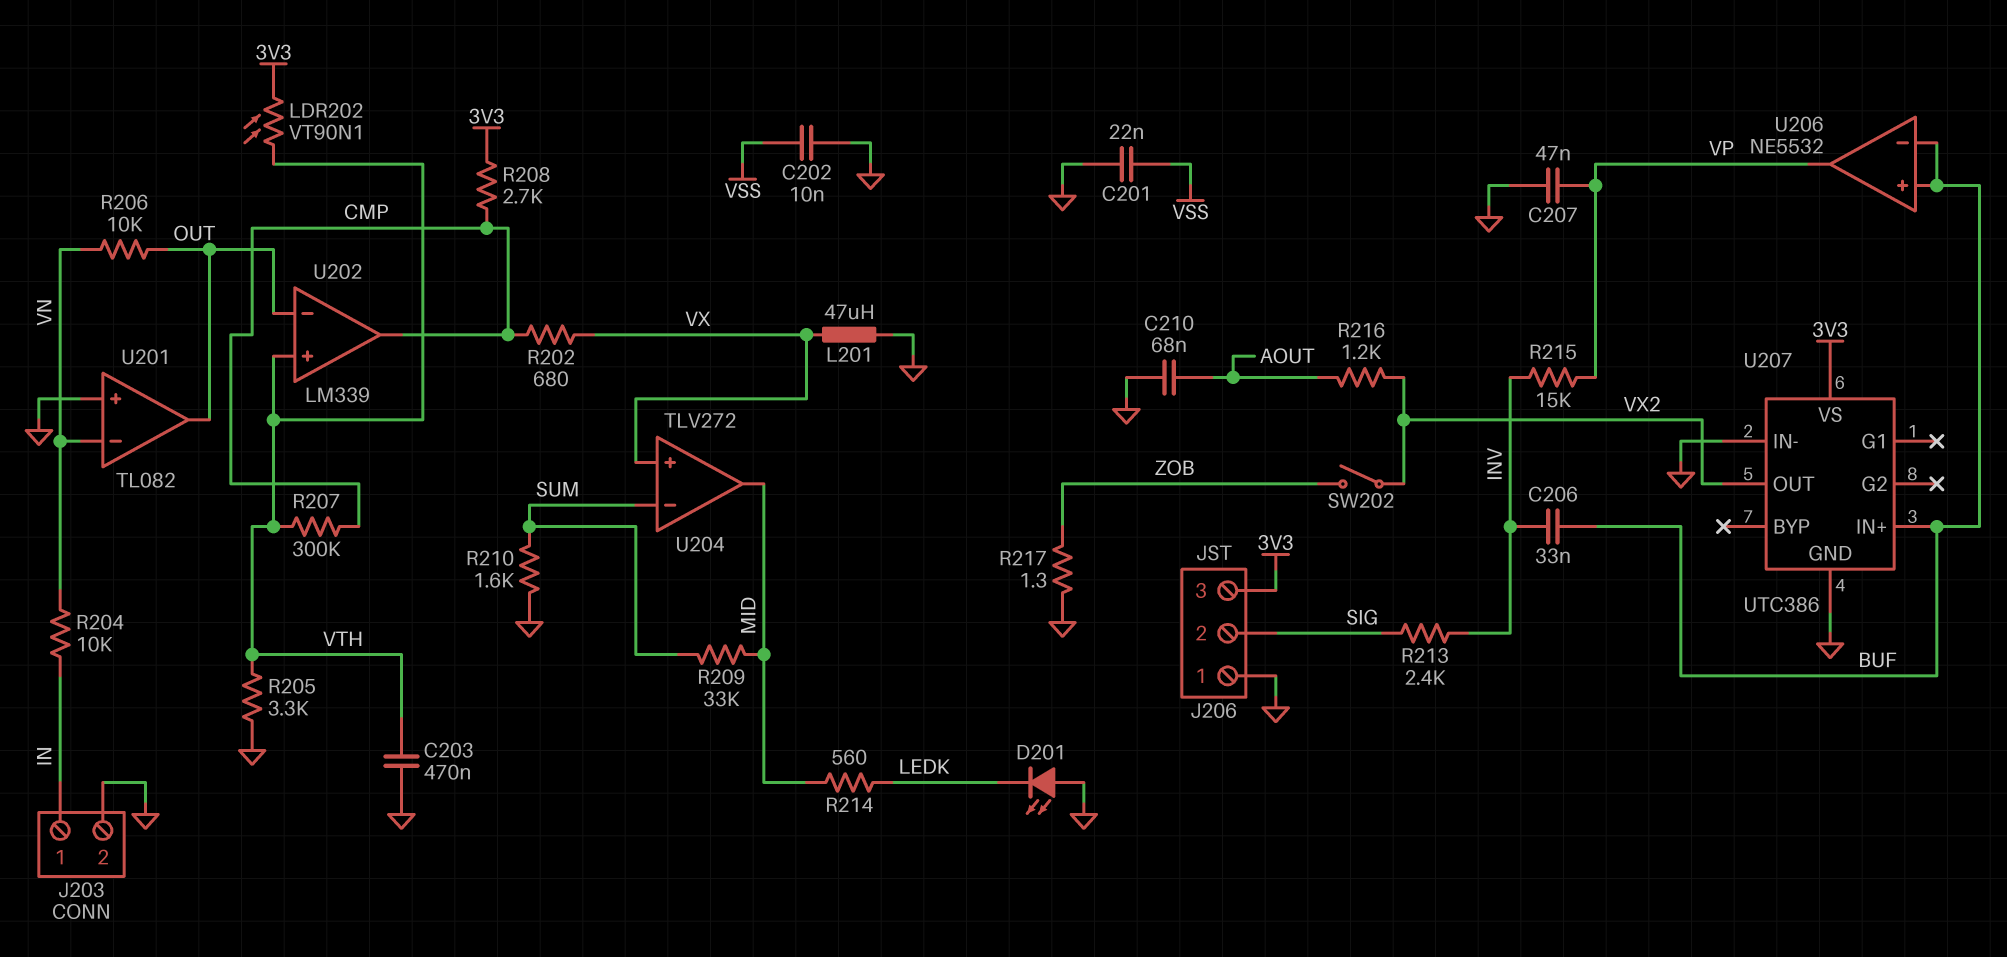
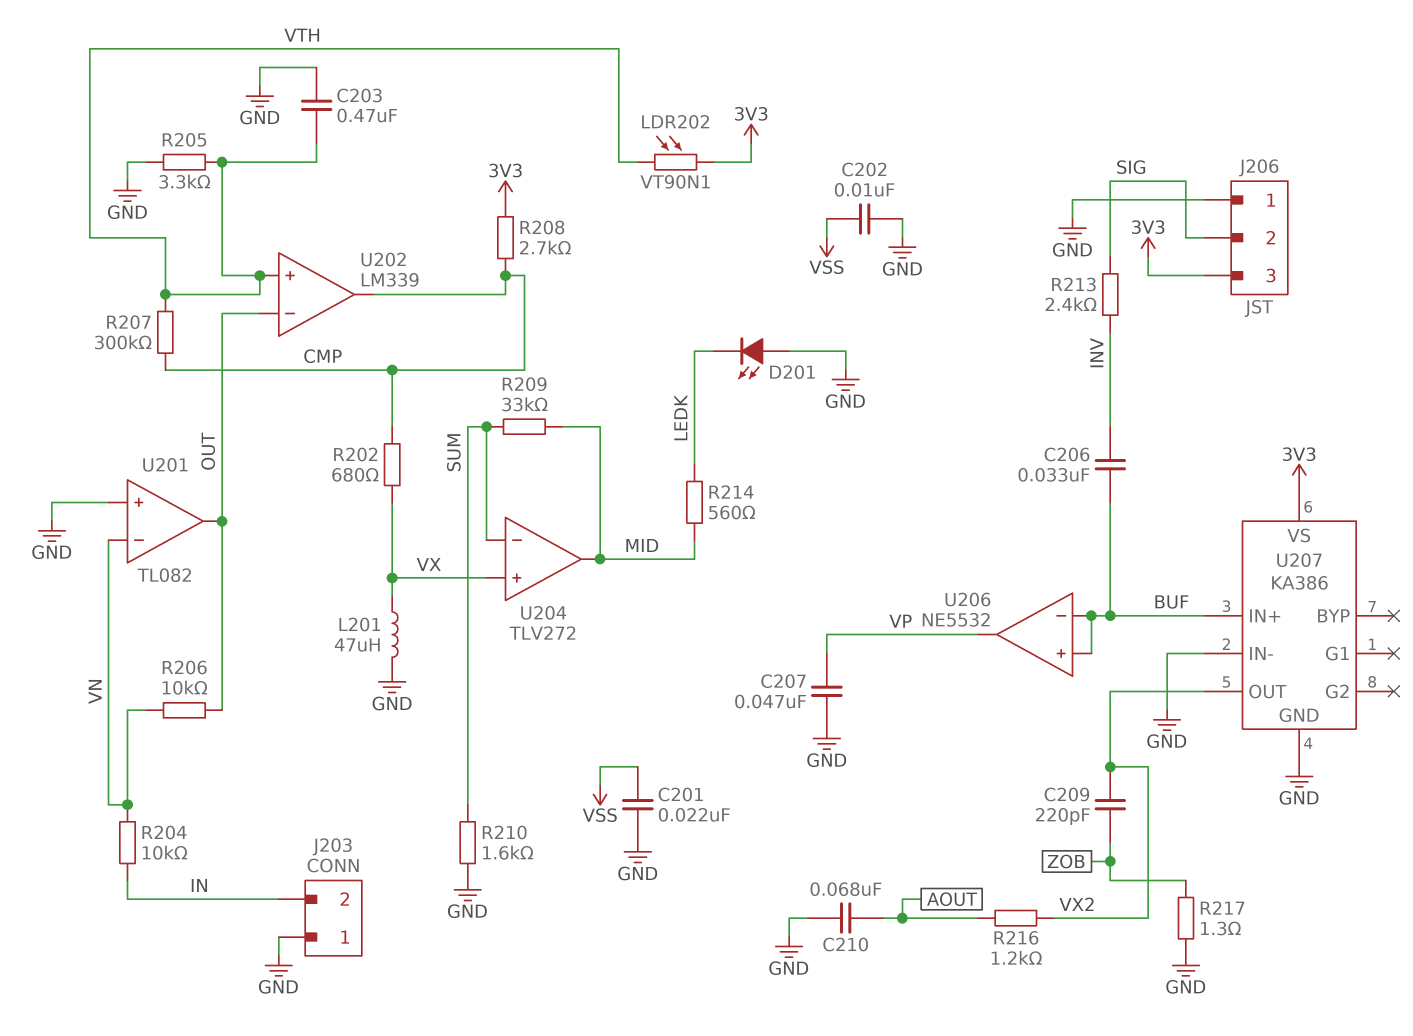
C209: none -> 220pF (VX2, ZOB)
J203 pin 1: IN -> GND
J203 pin 2: GND -> IN
R215: 15k (INV, VP) -> none
SW202: switch (VX2, ZOB) -> none
U207: UTC386 -> KA386

